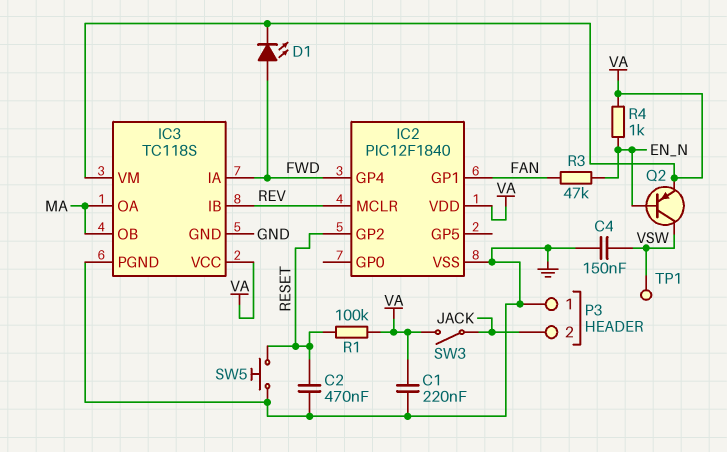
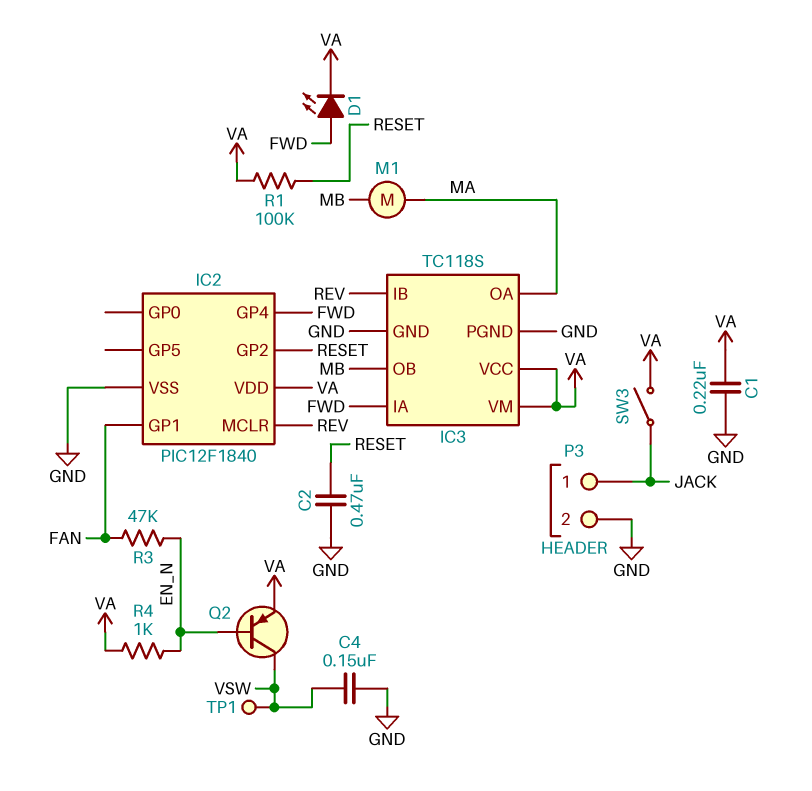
IC3 pin OB: MA -> MB
M1: none -> motor (MA, MB)
P3 pin 1: GND -> JACK
P3 pin 2: JACK -> GND
SW5: button (GND, RESET) -> none

